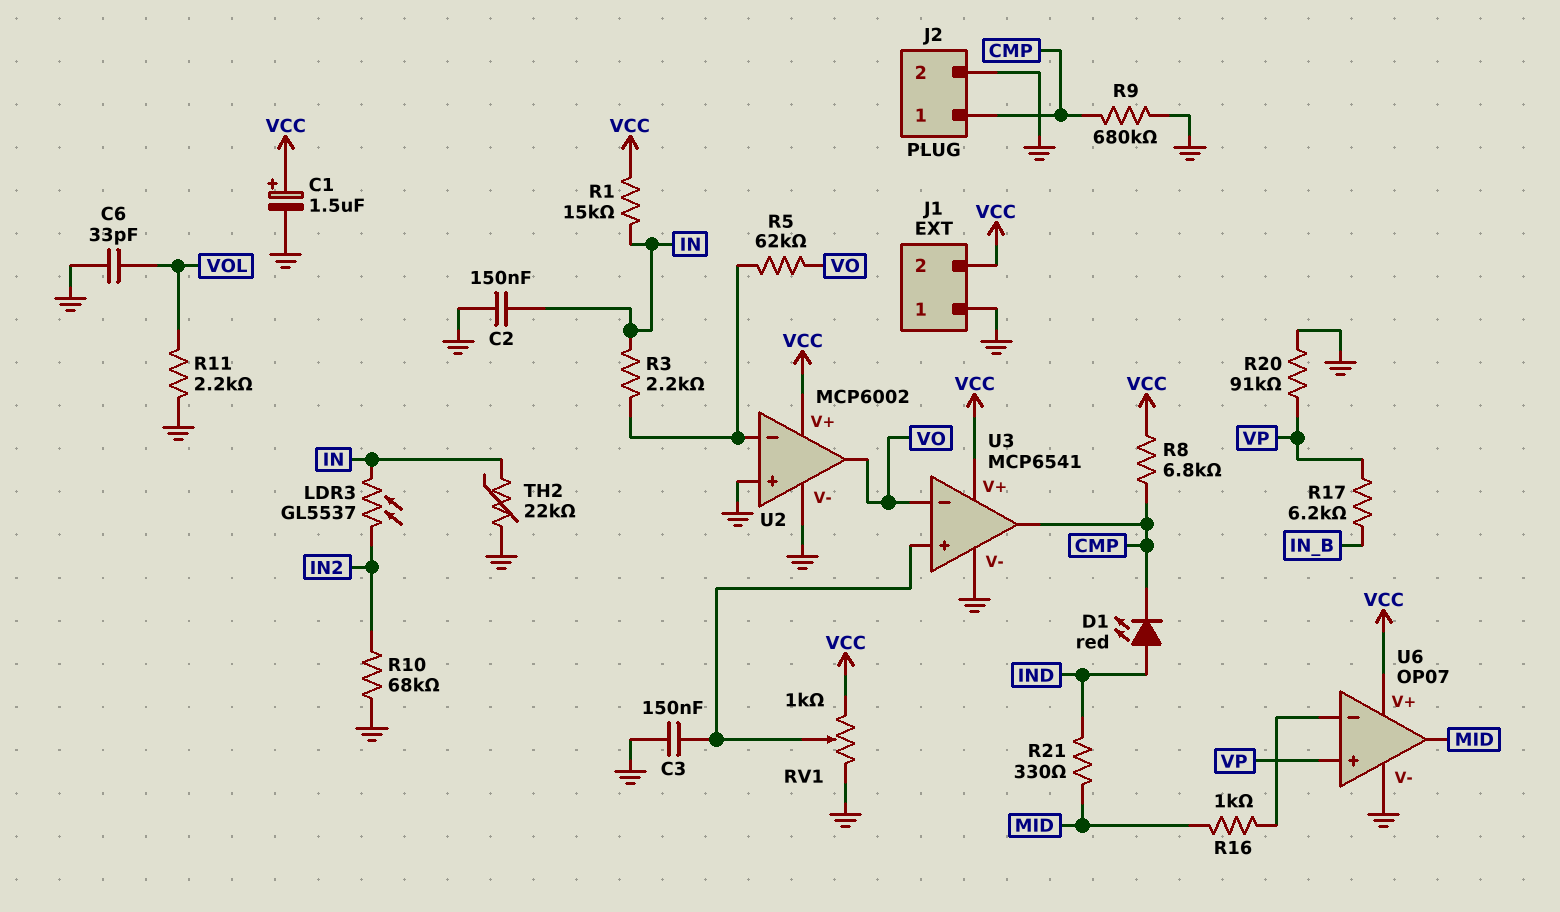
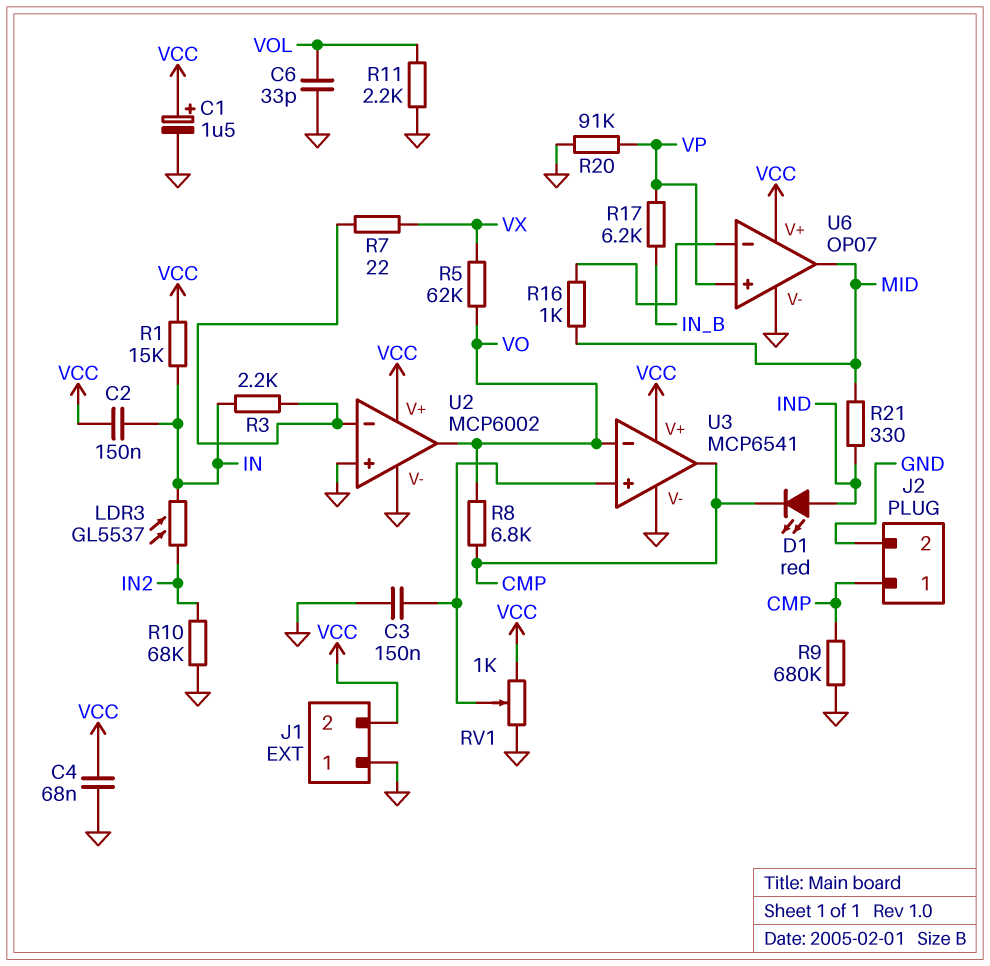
C2: 150nF (GND, IN) -> 150nF (IN, VCC)
C4: none -> 68nF (GND, VCC)
R5: 62k (U2/in-, VO) -> 62k (VO, VX)
R7: none -> 22 (U2/in-, VX)
R8: 6.8k (CMP, VCC) -> 6.8k (CMP, VO)
TH2: 22k (GND, IN) -> none

